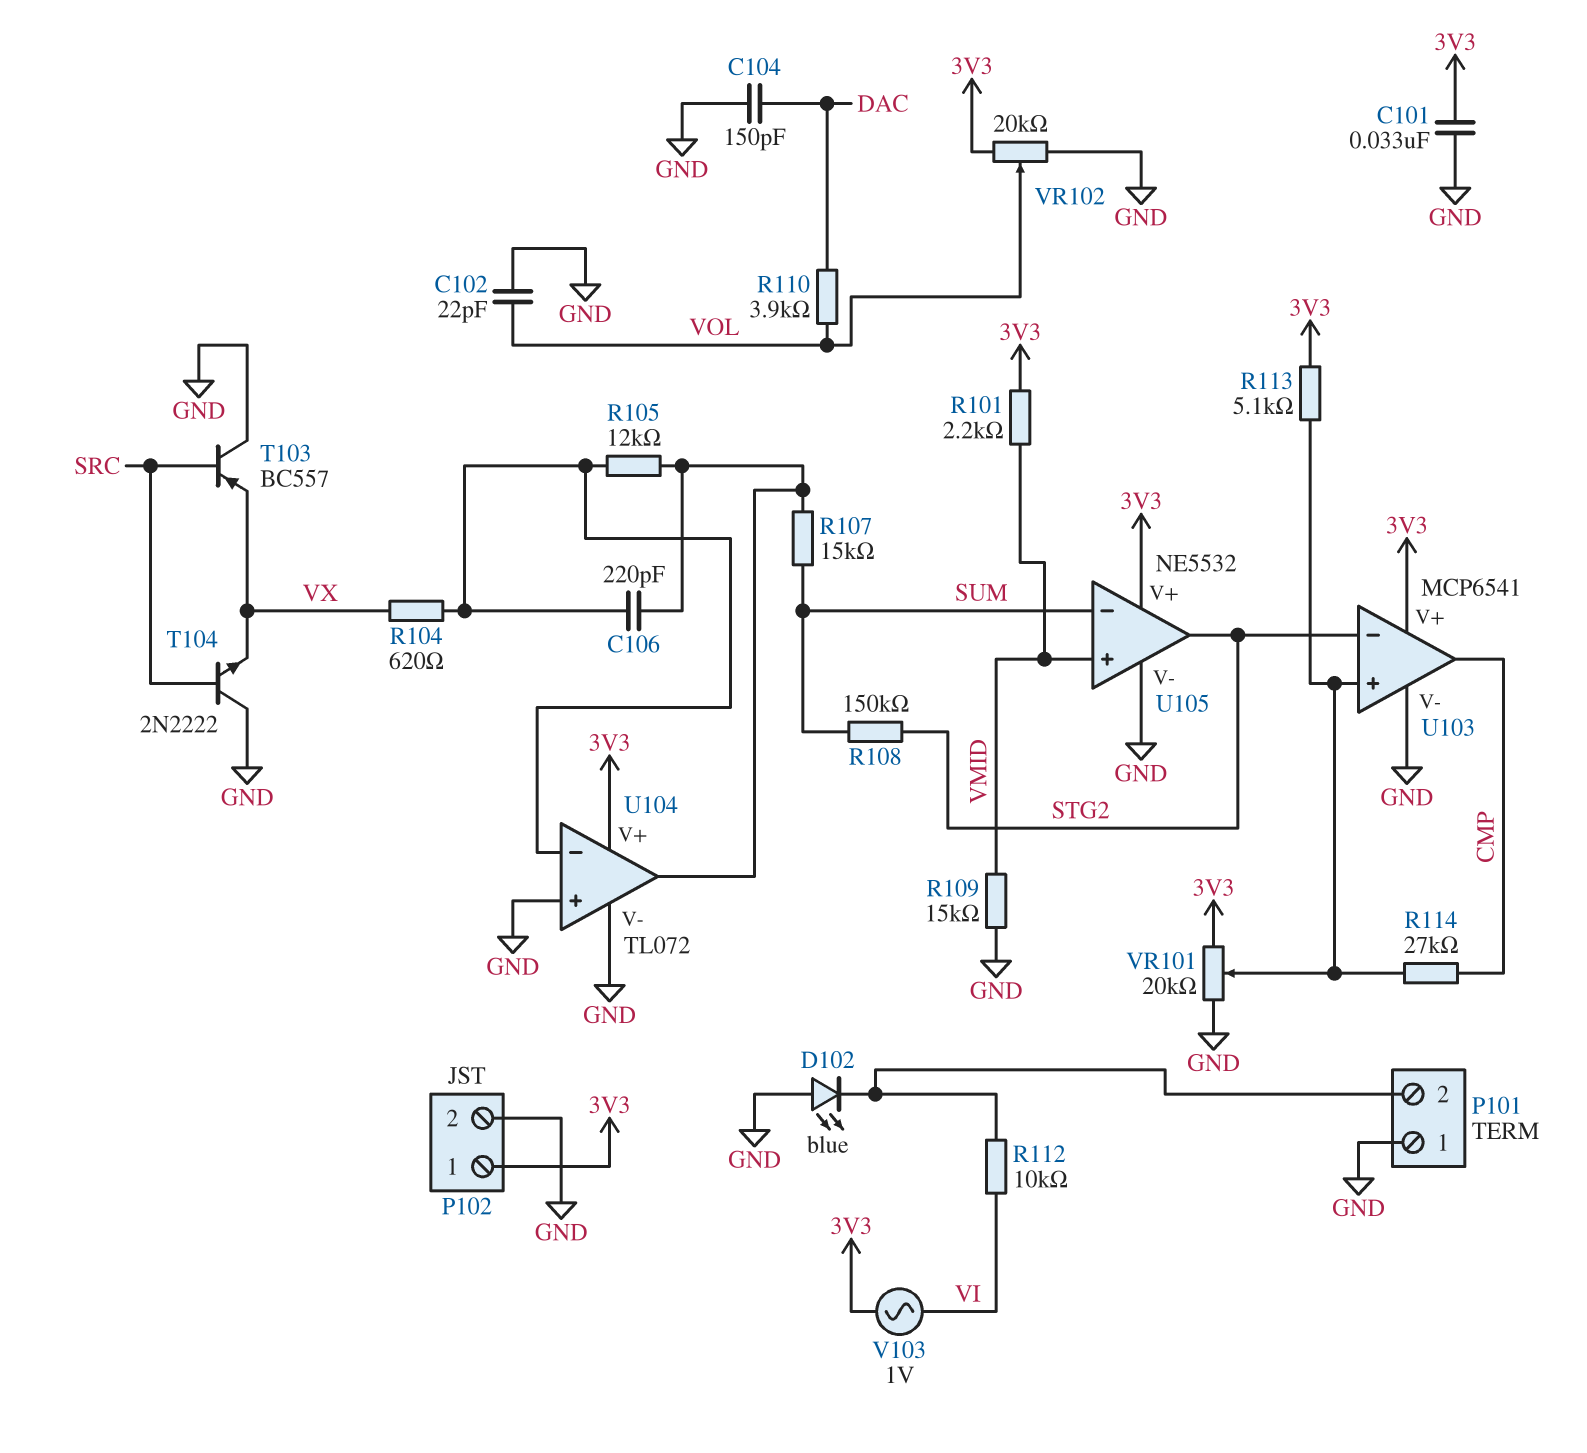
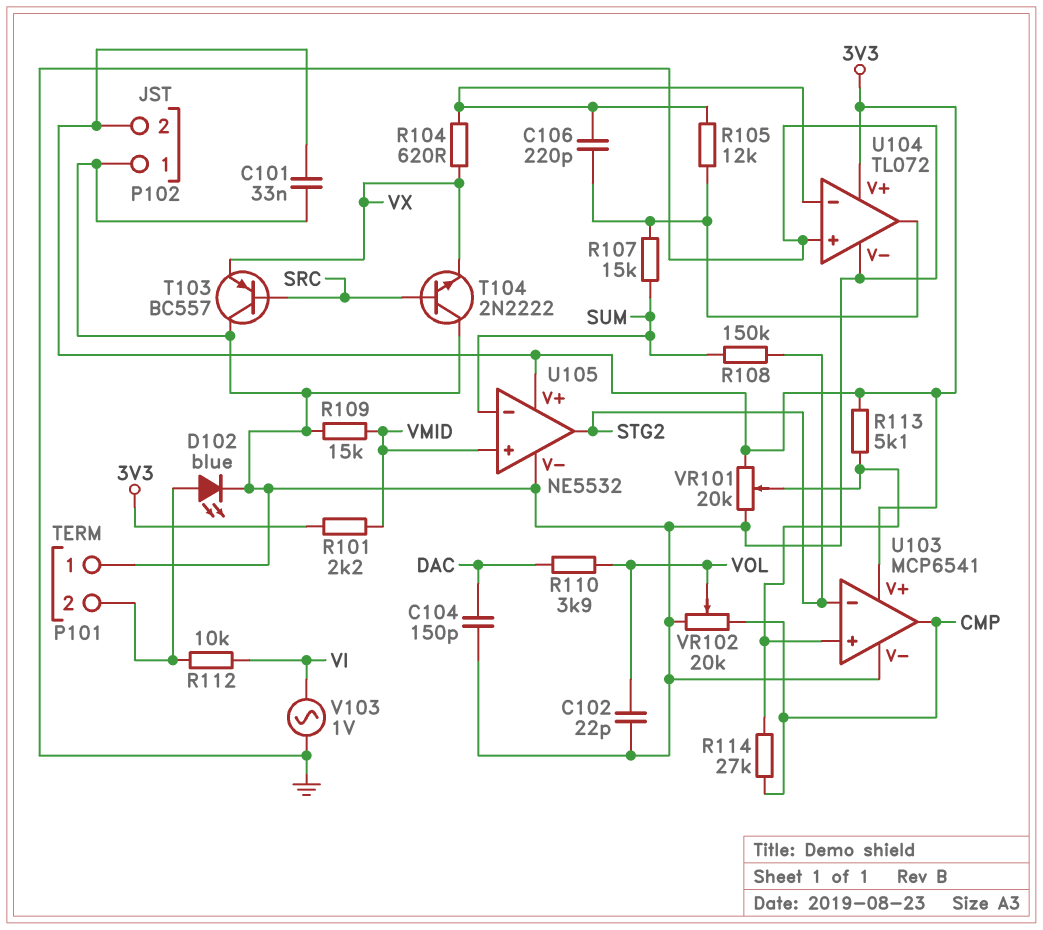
D102: LED blue (A GND, K P101/2) -> LED blue (A P101/2, K GND)
P102 pin 1: 3V3 -> GND
P102 pin 2: GND -> 3V3
V103: AC 1V (3V3, VI) -> AC 1V (GND, VI)
VR102: 20k (3V3, GND, wiper VOL) -> 20k (CMP, GND, wiper VOL)

